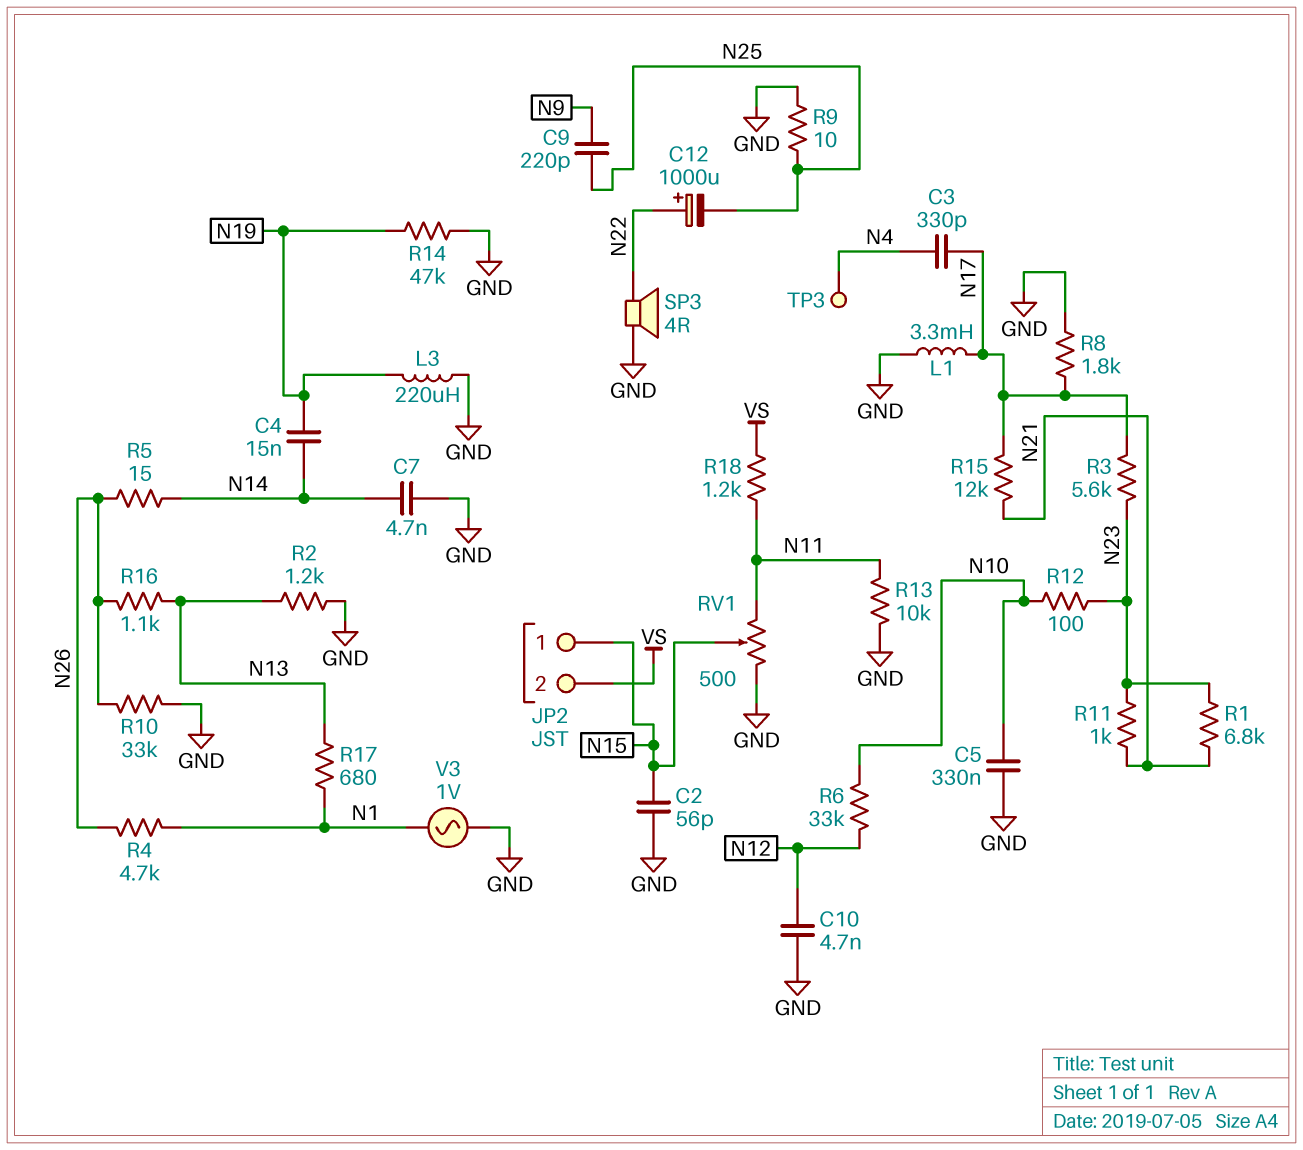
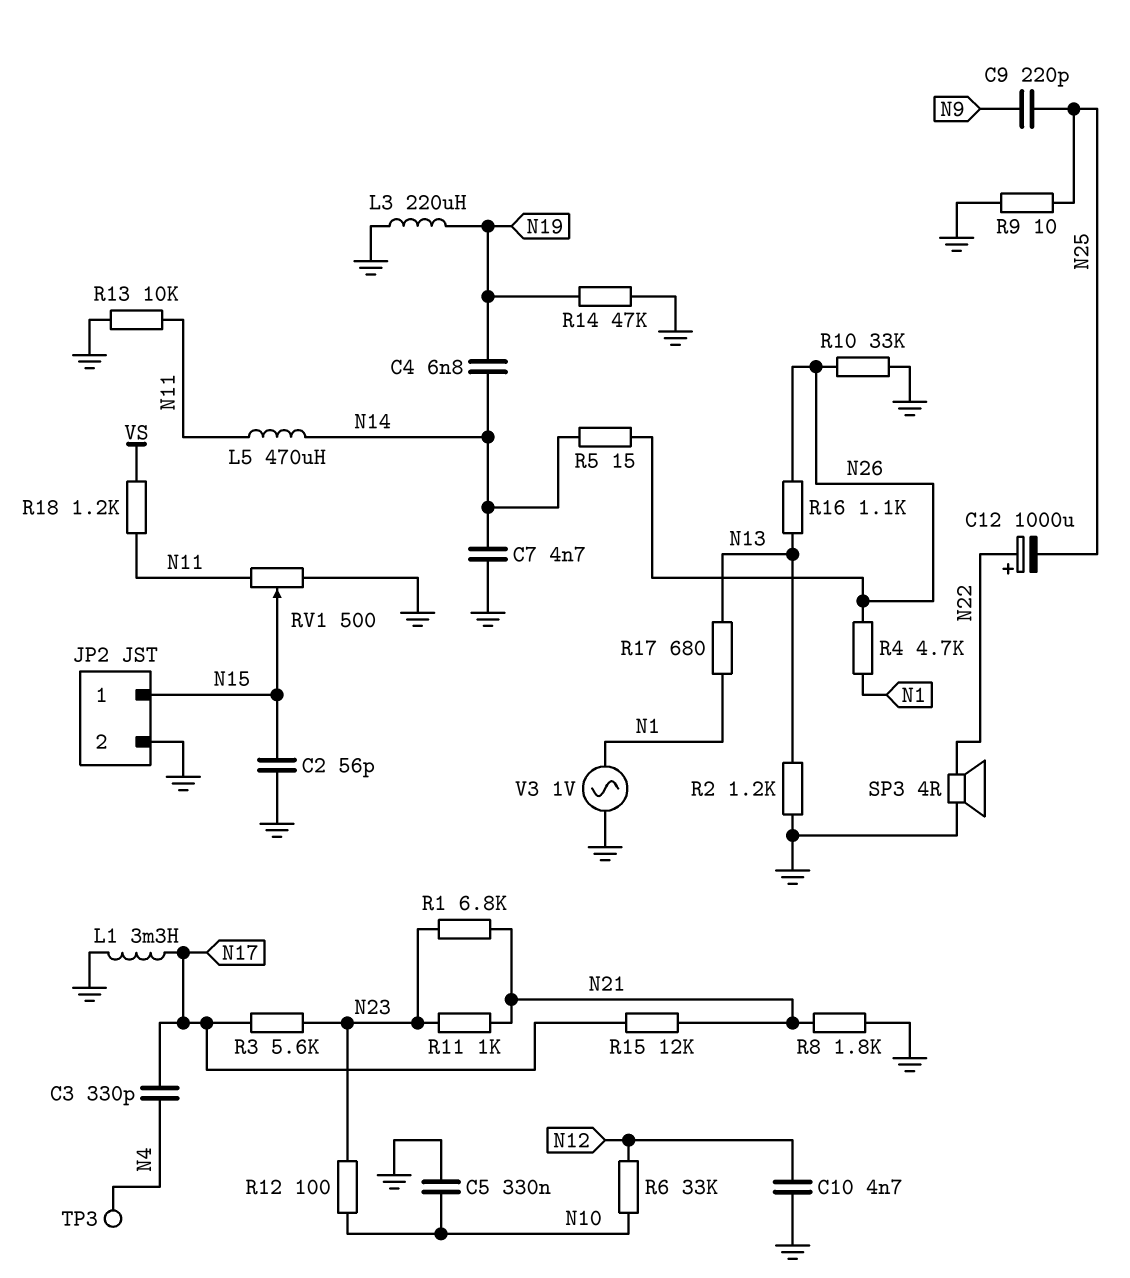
C4: 15nF (N14, N19) -> 6.8nF (N14, N19)
JP2 pin 2: VS -> GND
L5: none -> 470uH (N11, N14)
R8: 1.8k (GND, N17) -> 1.8k (GND, N21)

